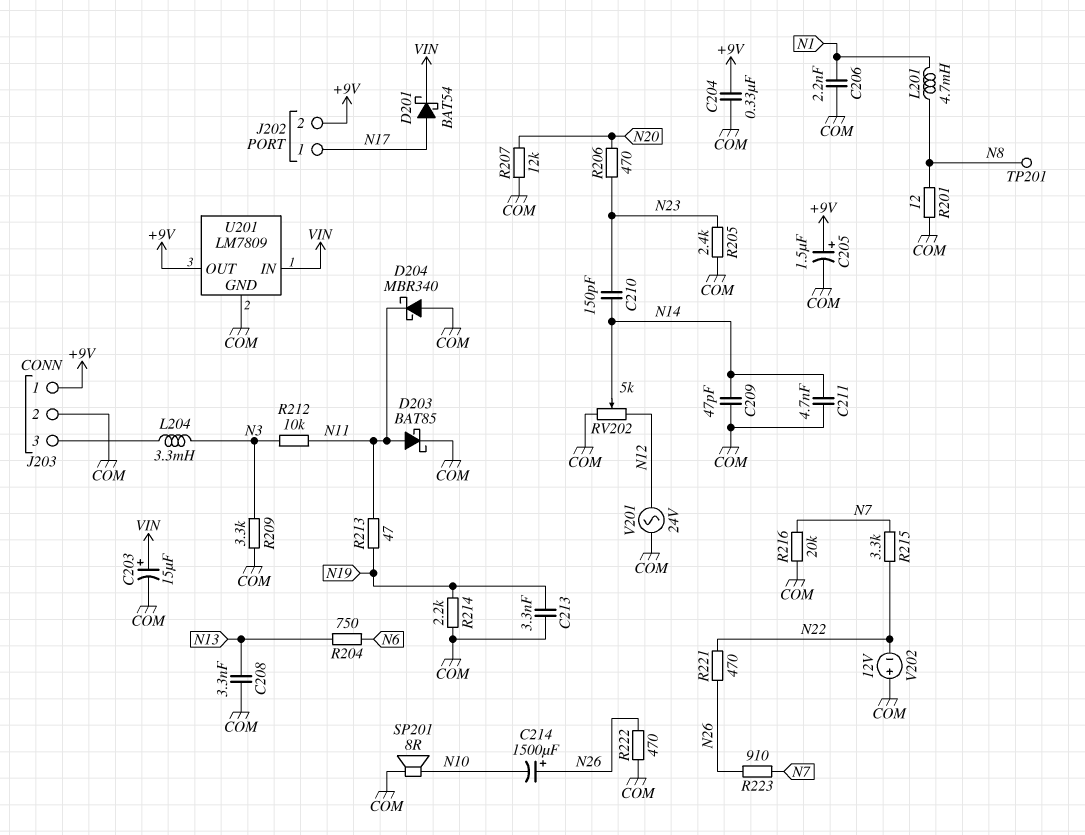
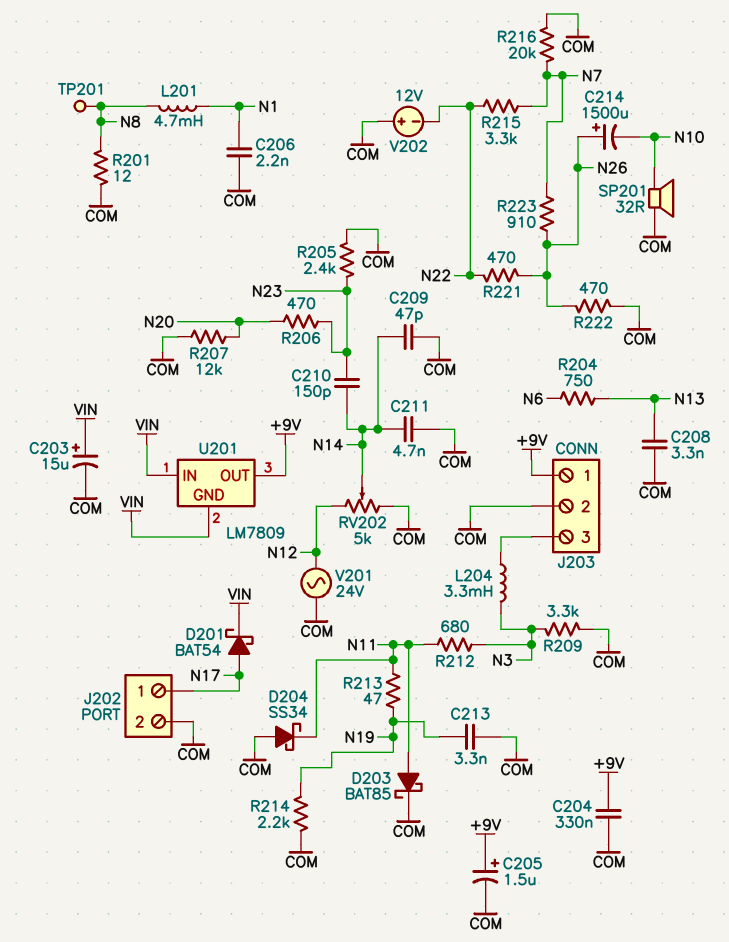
D204: schottky MBR340 (A COM, K N11) -> schottky SS34 (A COM, K N11)
J202 pin 2: +9V -> COM
R212: 10k (N3, N11) -> 680 (N3, N11)
SP201: speaker 8R (COM, N10) -> speaker 32R (COM, N10)
U201 pin GND: COM -> VIN

